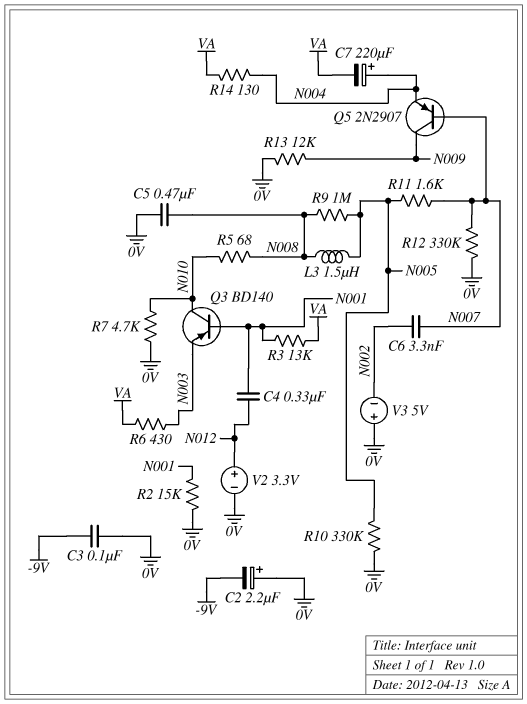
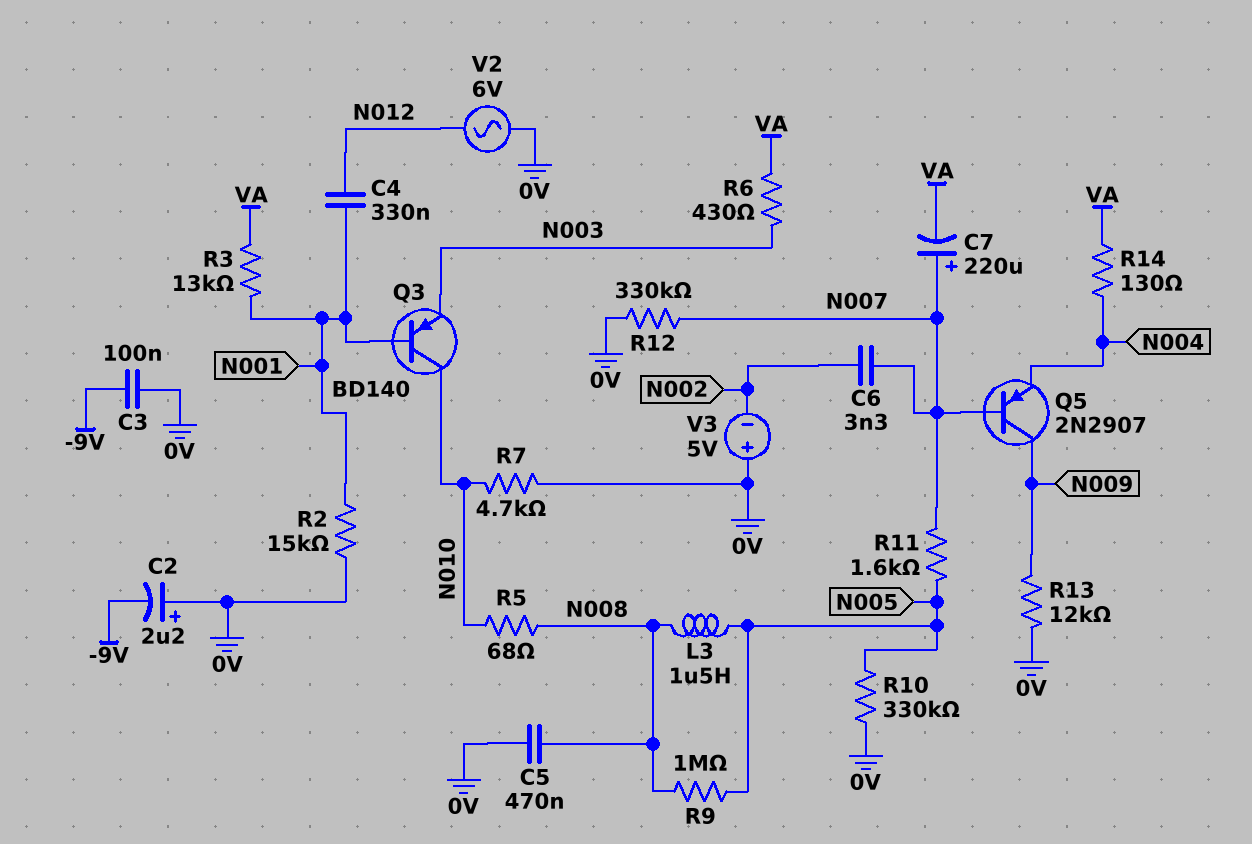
C7: 220uF (plus N004, minus VA) -> 220uF (plus N007, minus VA)
V2: 3.3V (plus N012, minus 0V) -> AC 6V (0V, N012)

